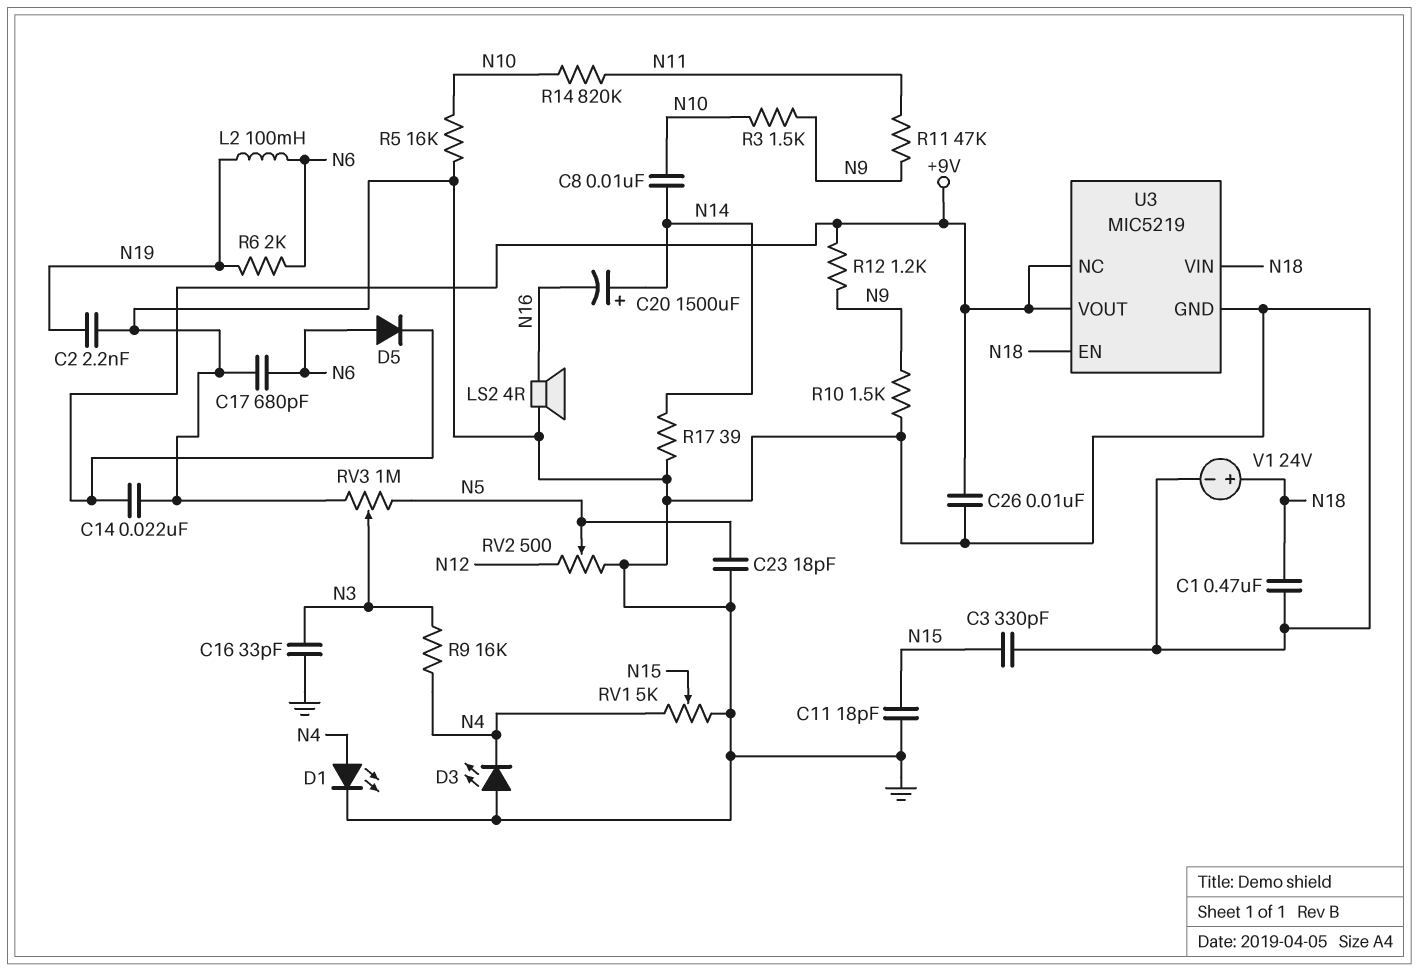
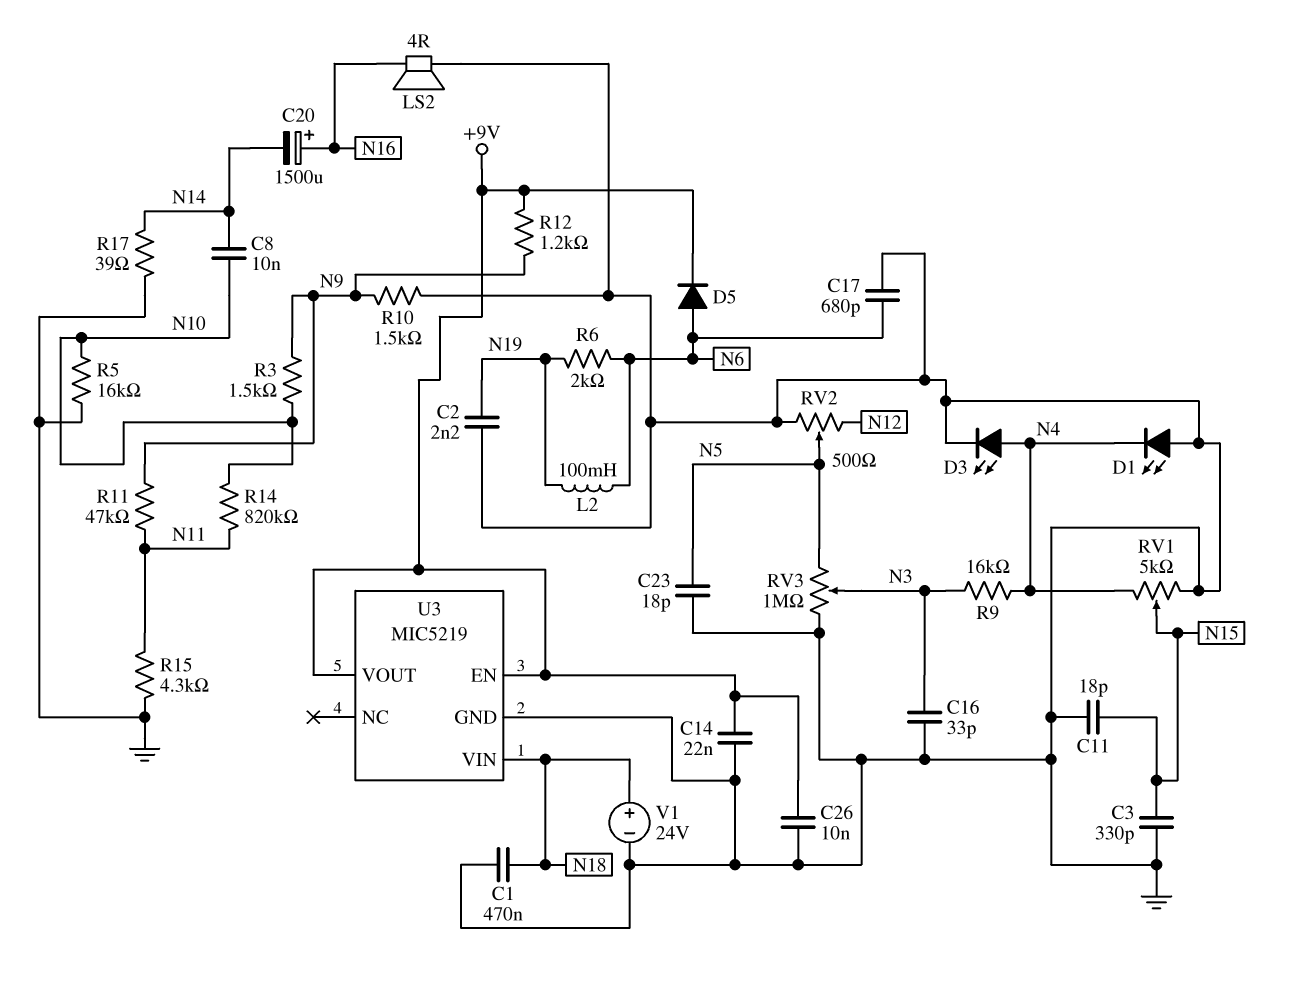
C20: 1500uF (plus N14, minus N16) -> 1500uF (plus N16, minus N14)
D1: LED (A N4, K GND) -> LED (A GND, K N4)
D3: LED (A GND, K N4) -> LED (A N4, K GND)
R15: none -> 4.3k (GND, N11)
U3 pin EN: N18 -> +9V
U3 pin NC: +9V -> none

